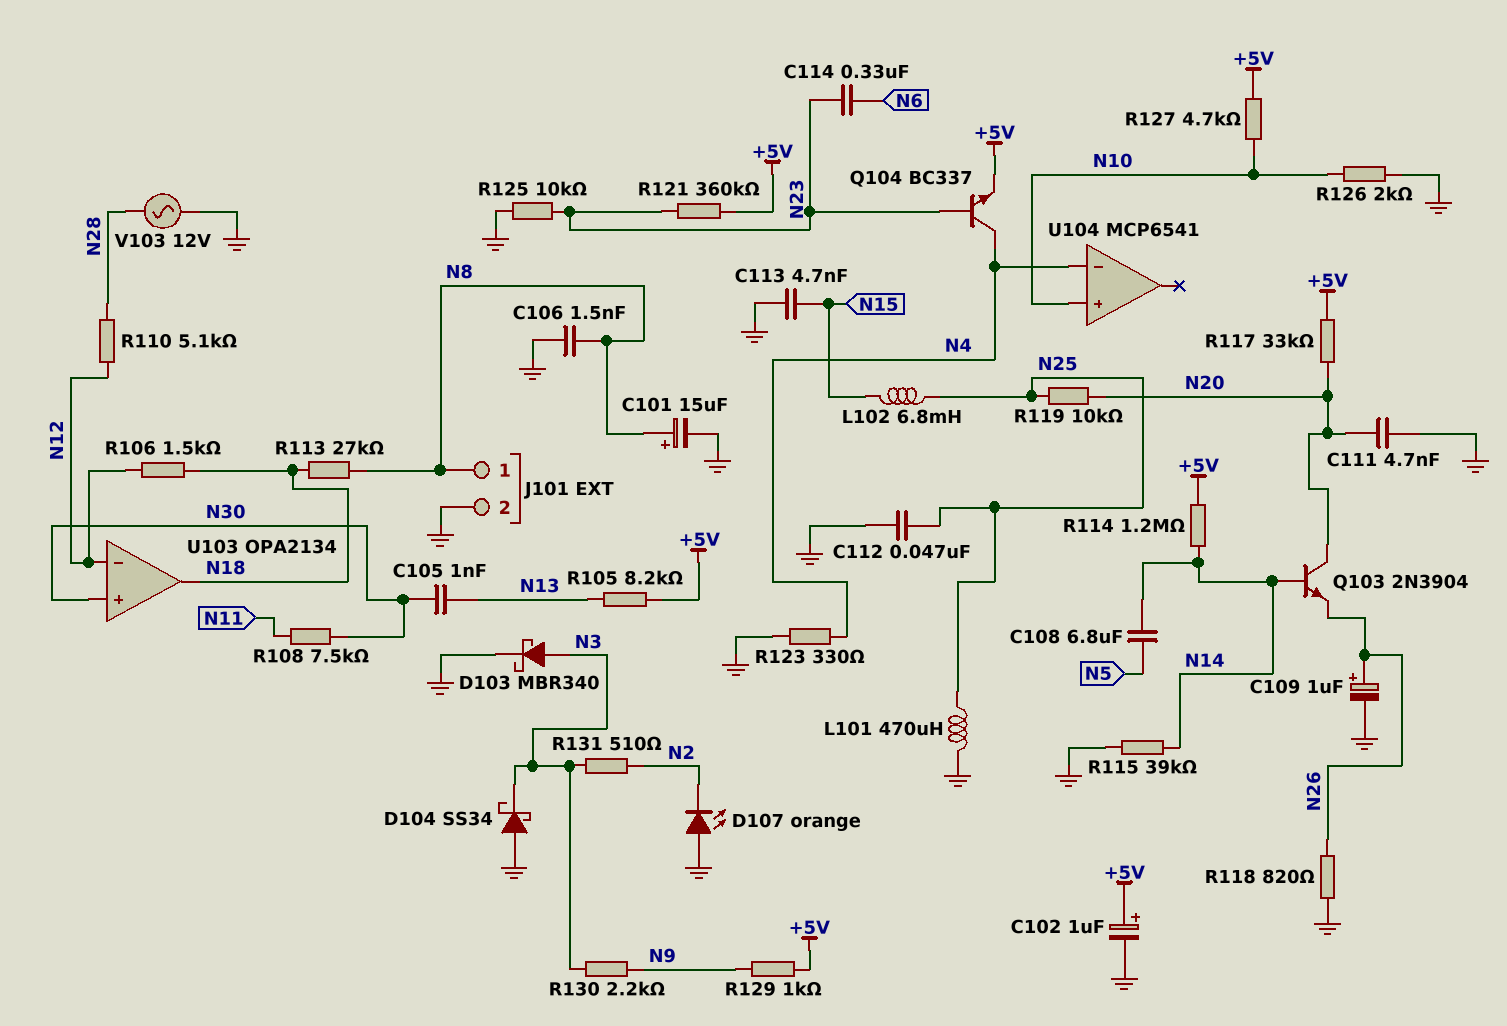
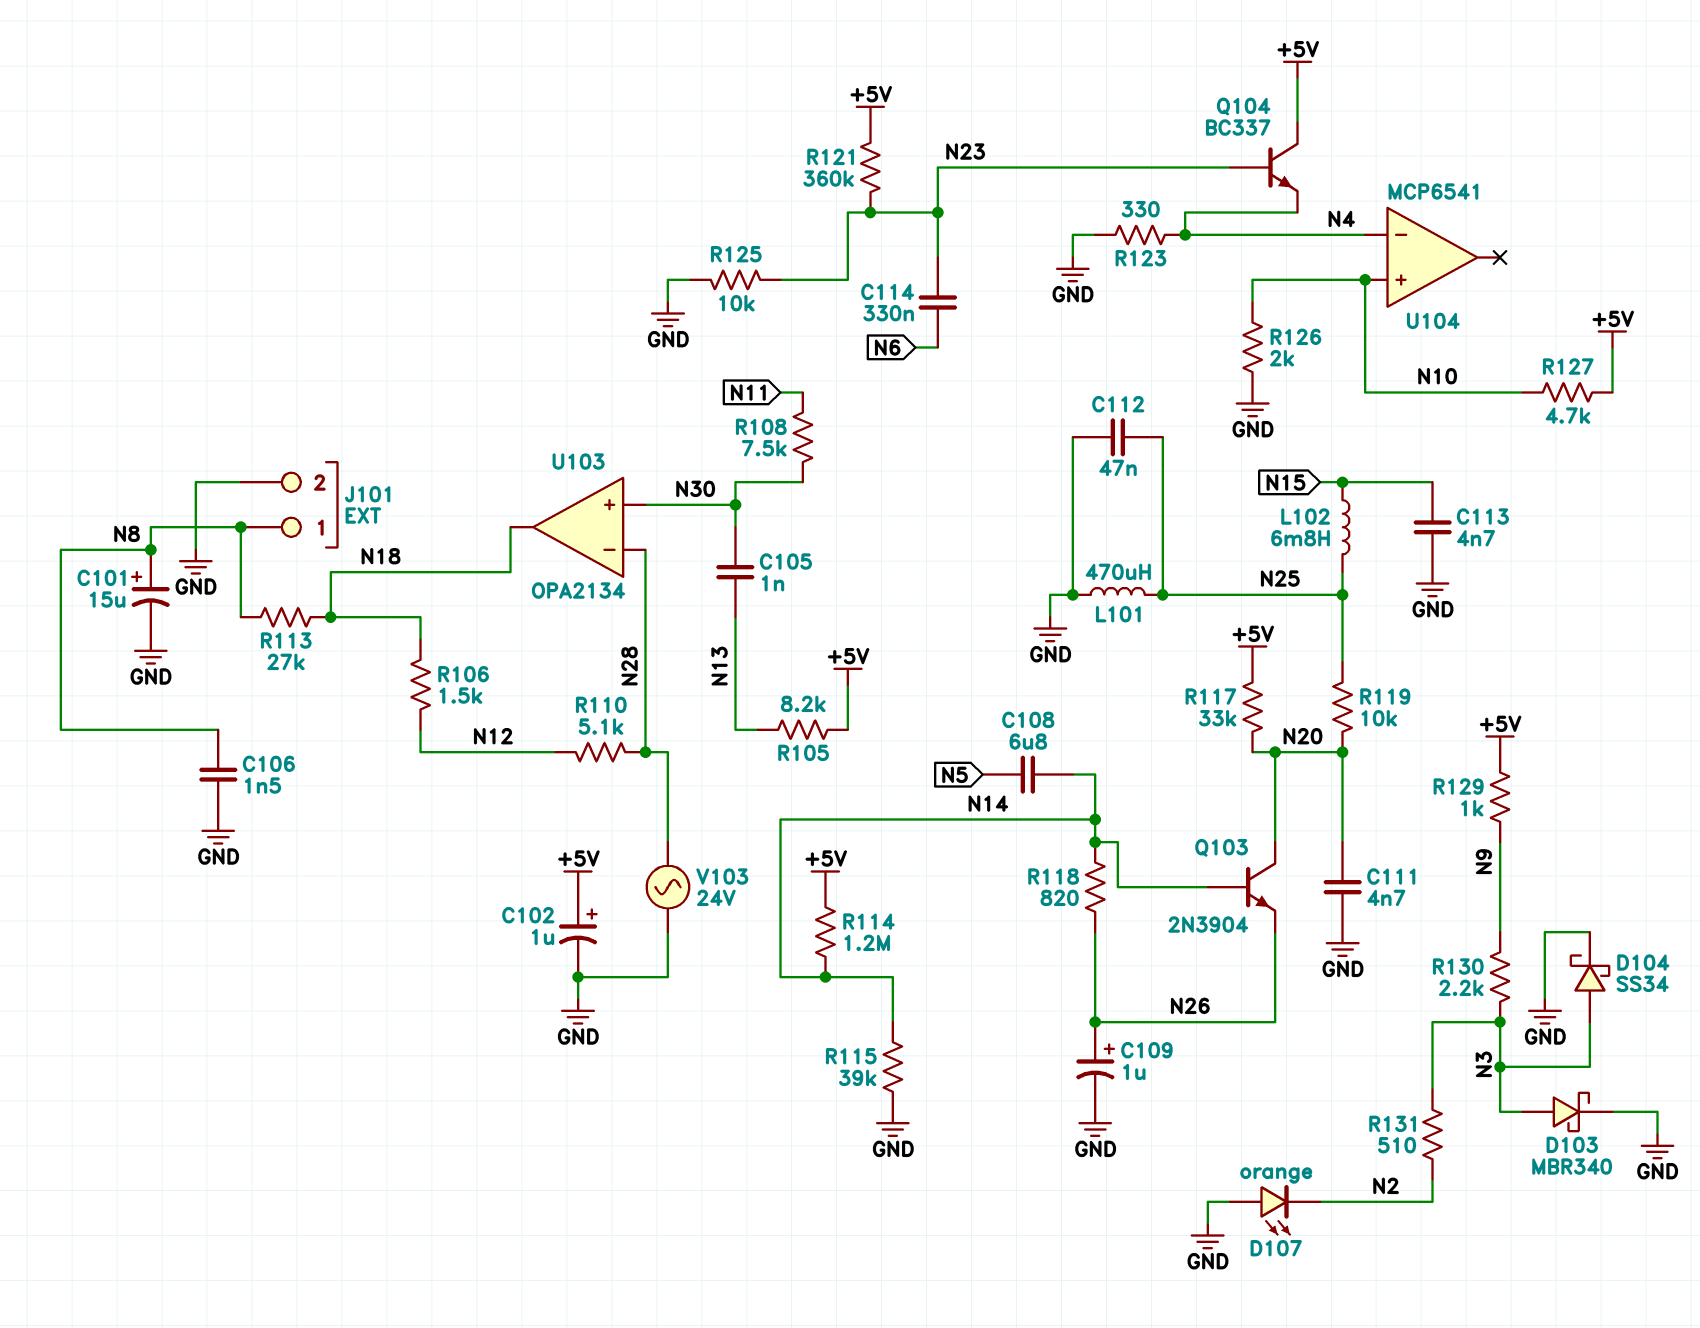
D104: schottky SS34 (A GND, K N3) -> schottky SS34 (A N3, K GND)
Q104: NPN BC337 (B N23, C N4, E +5V) -> NPN BC337 (B N23, C +5V, E N4)
R118: 820 (GND, N26) -> 820 (N14, N26)
U103 pin in-: N12 -> N28
V103: AC 12V (GND, N28) -> AC 24V (GND, N28)

